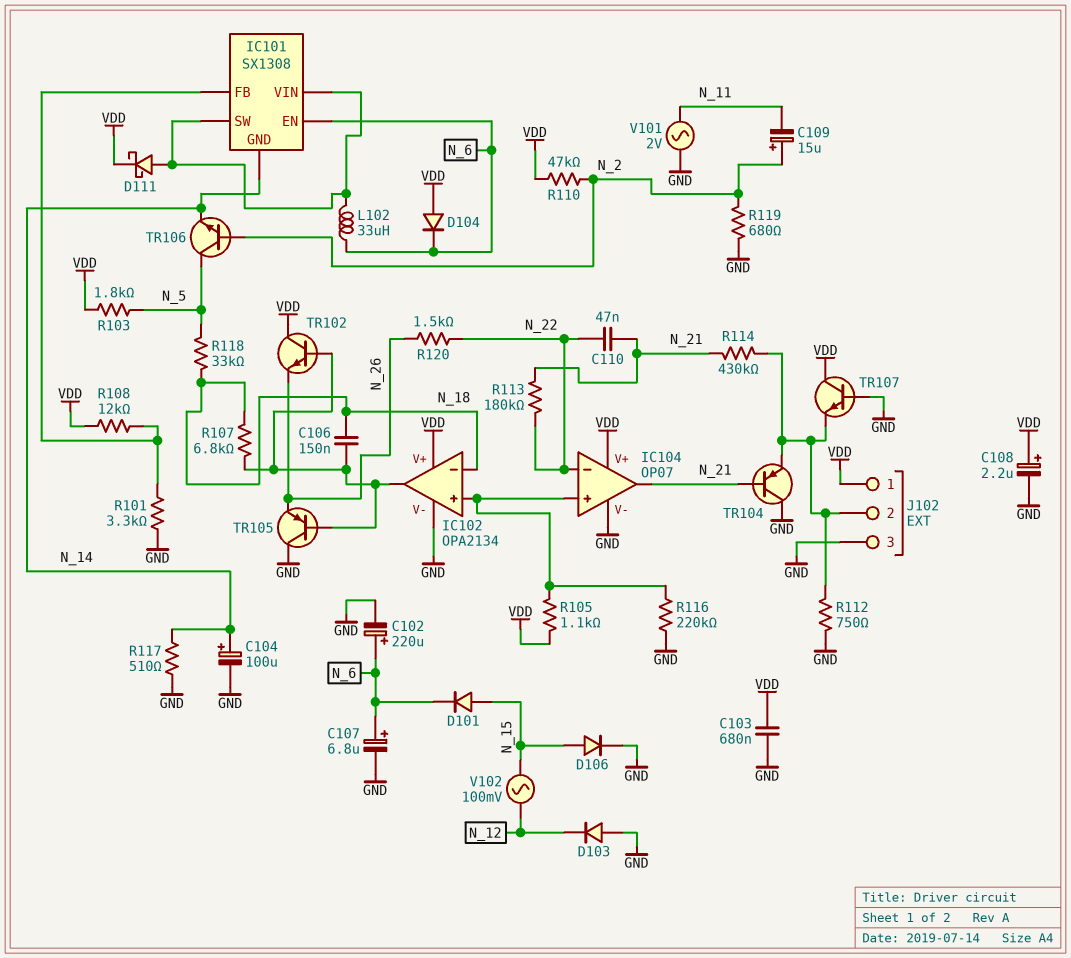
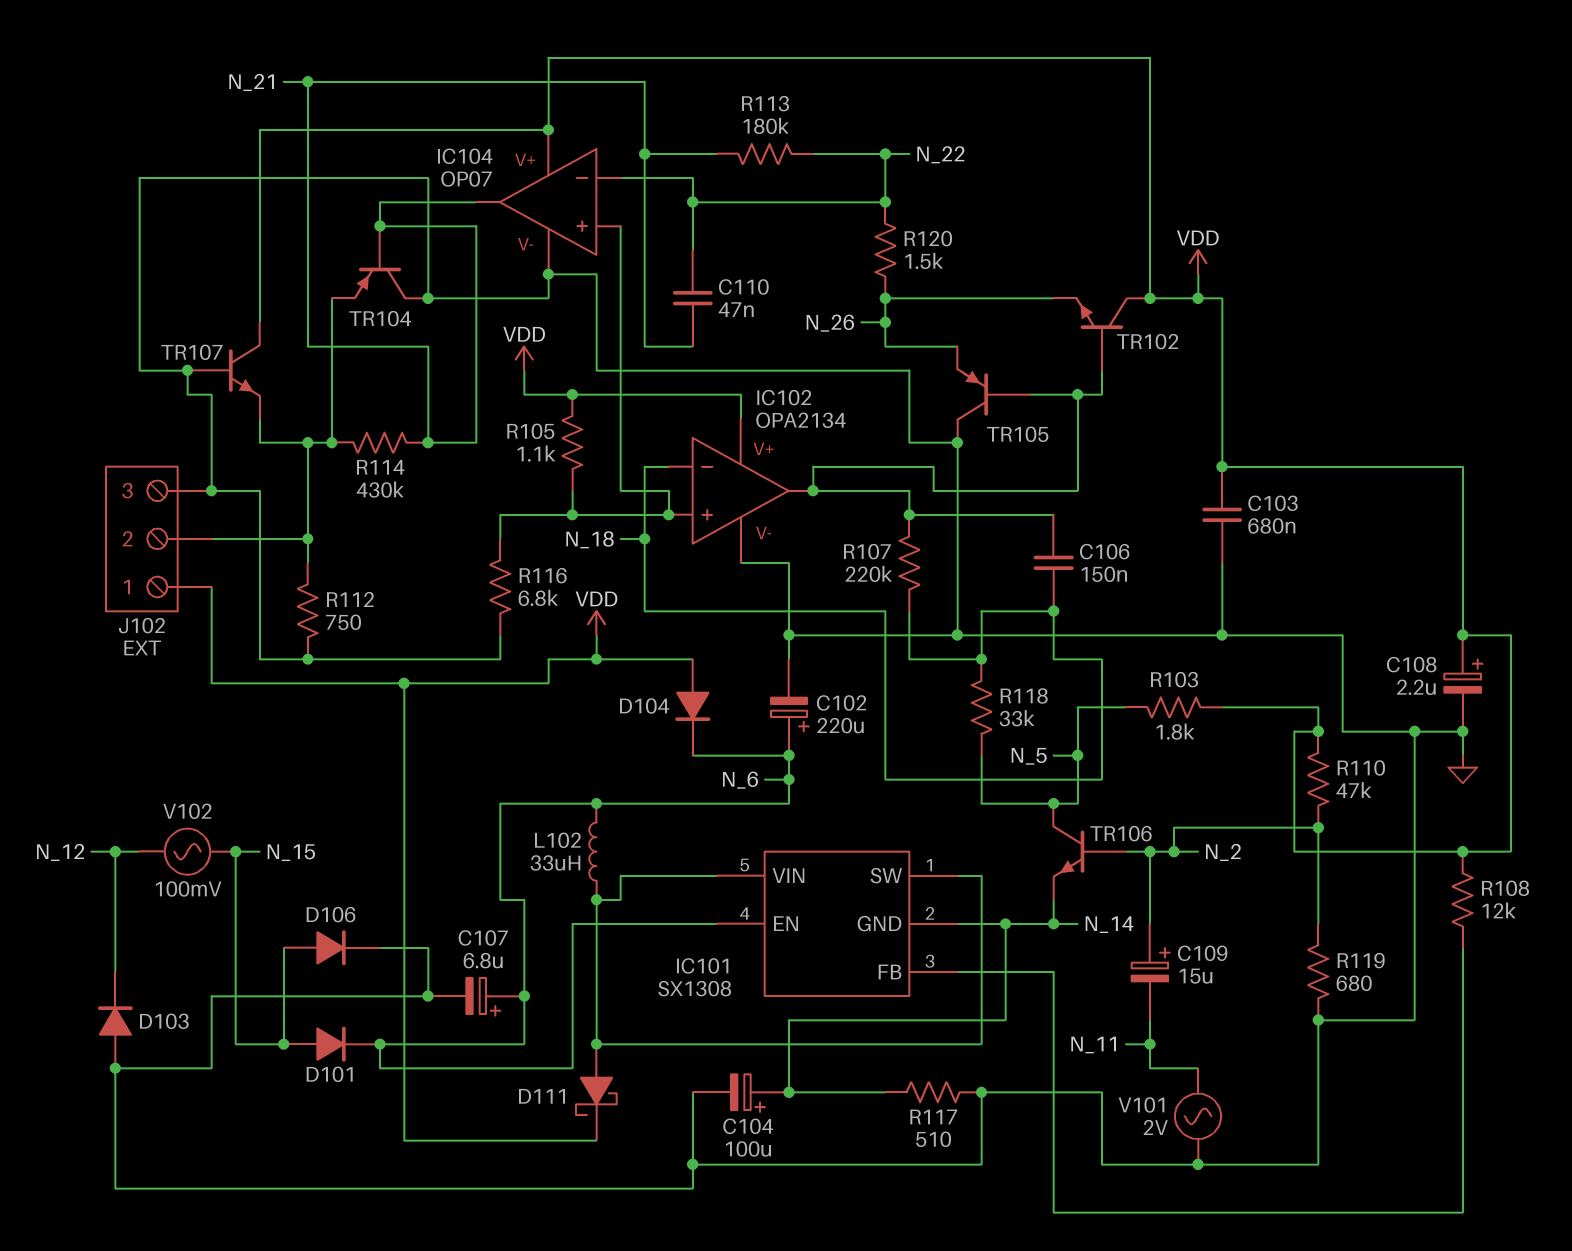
R101: 3.3k (GND, IC101/FB) -> none
R107: 6.8k (IC102/out, N_18) -> 220k (IC102/out, N_18)
R116: 220k (GND, IC102/in+) -> 6.8k (GND, IC102/in+)

